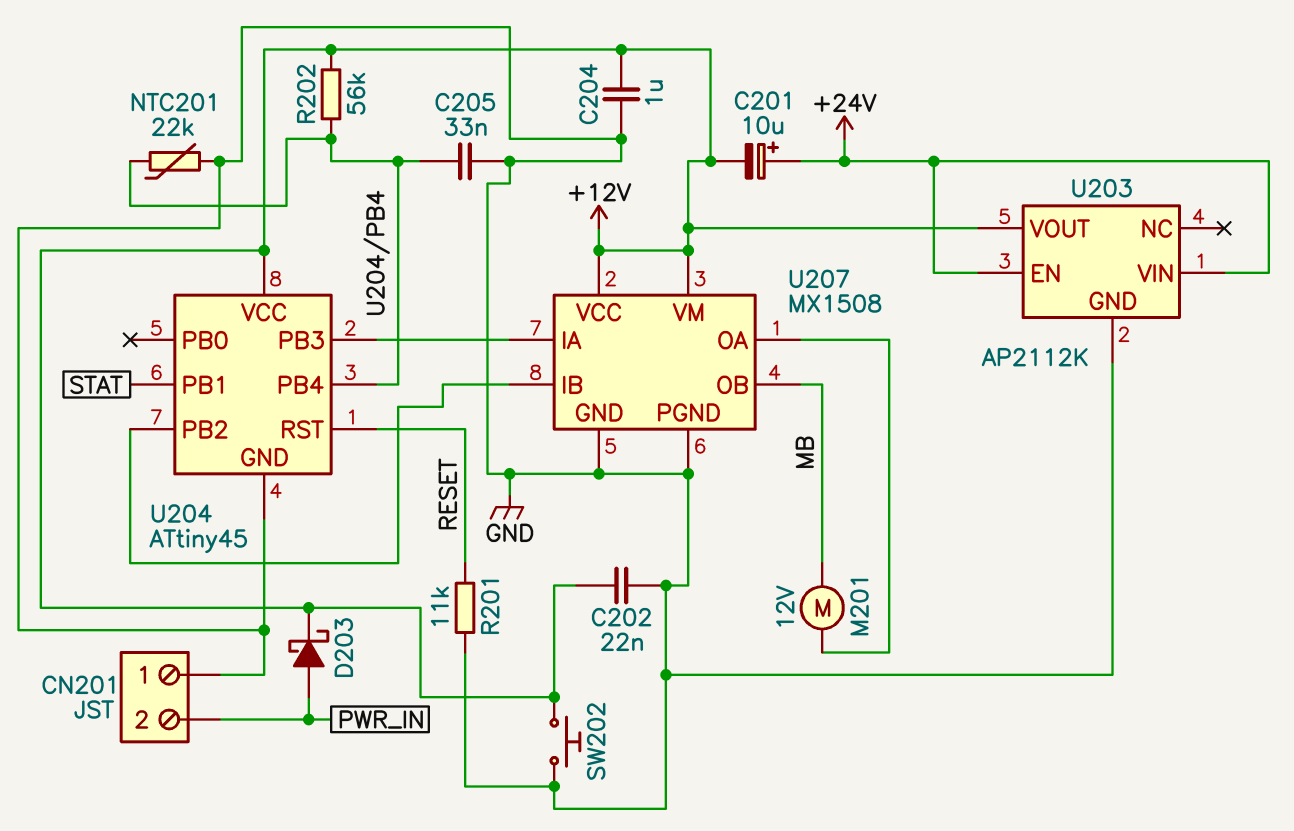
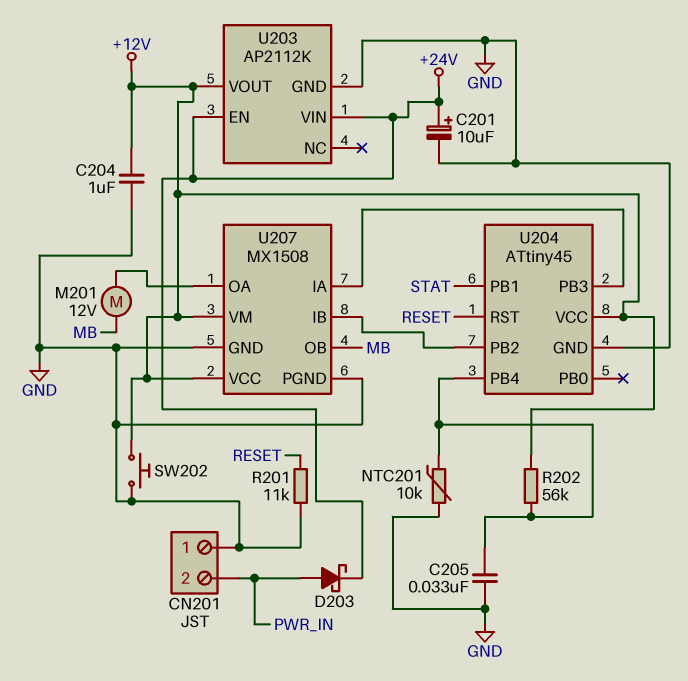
C201: 10uF (plus +24V, minus +12V) -> 10uF (plus +24V, minus GND)
C202: 22nF (+12V, GND) -> none
D203: schottky (A PWR_IN, K +12V) -> schottky (A PWR_IN, K +24V)
NTC201: 22k (GND, U204/PB4) -> 10k (GND, U204/PB4)

